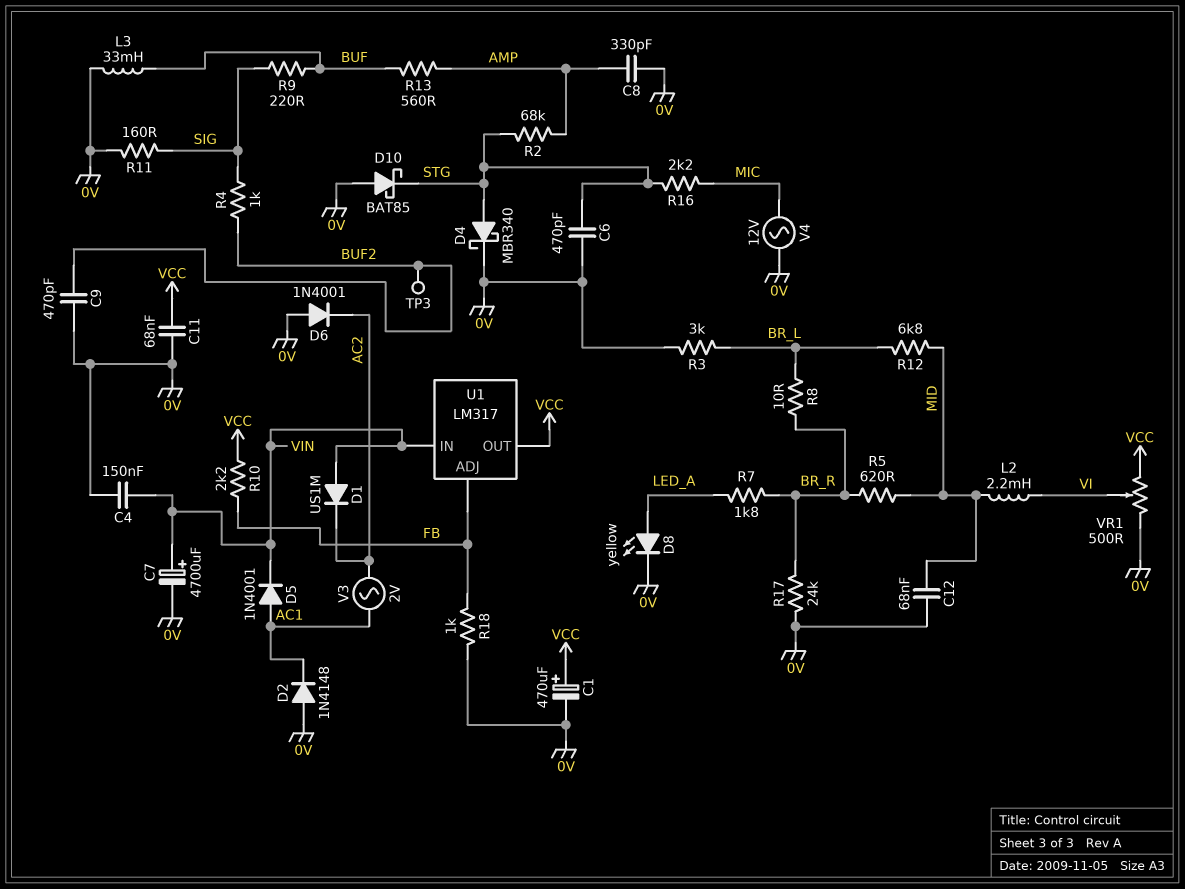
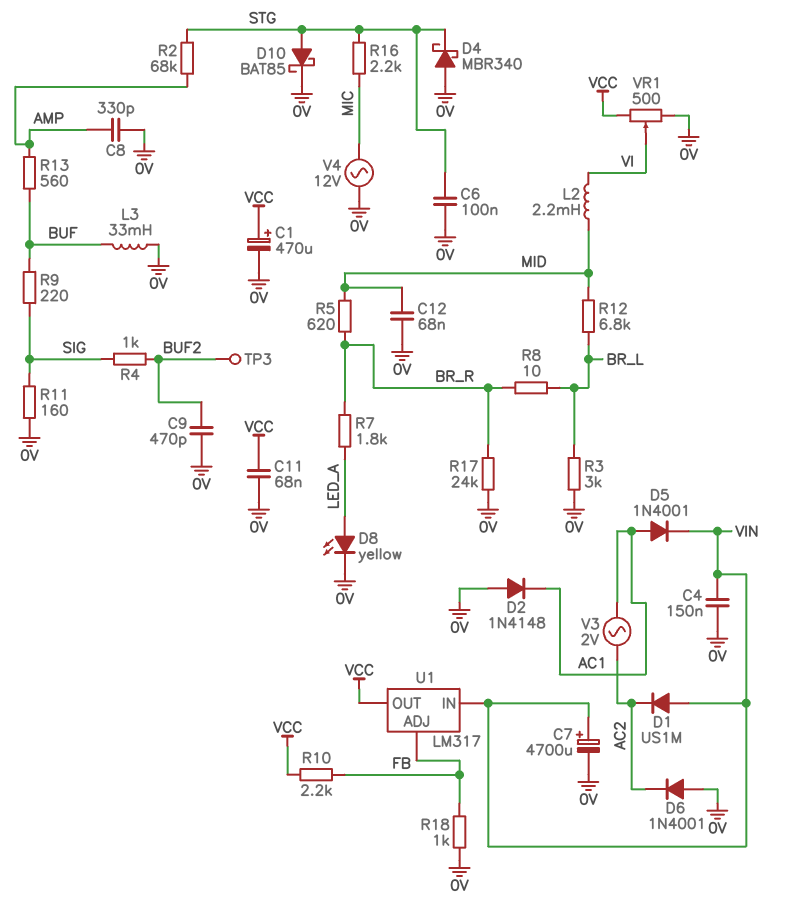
C6: 470pF (0V, STG) -> 100nF (0V, STG)
D4: schottky MBR340 (A STG, K 0V) -> schottky MBR340 (A 0V, K STG)
D10: schottky BAT85 (A 0V, K STG) -> schottky BAT85 (A STG, K 0V)

